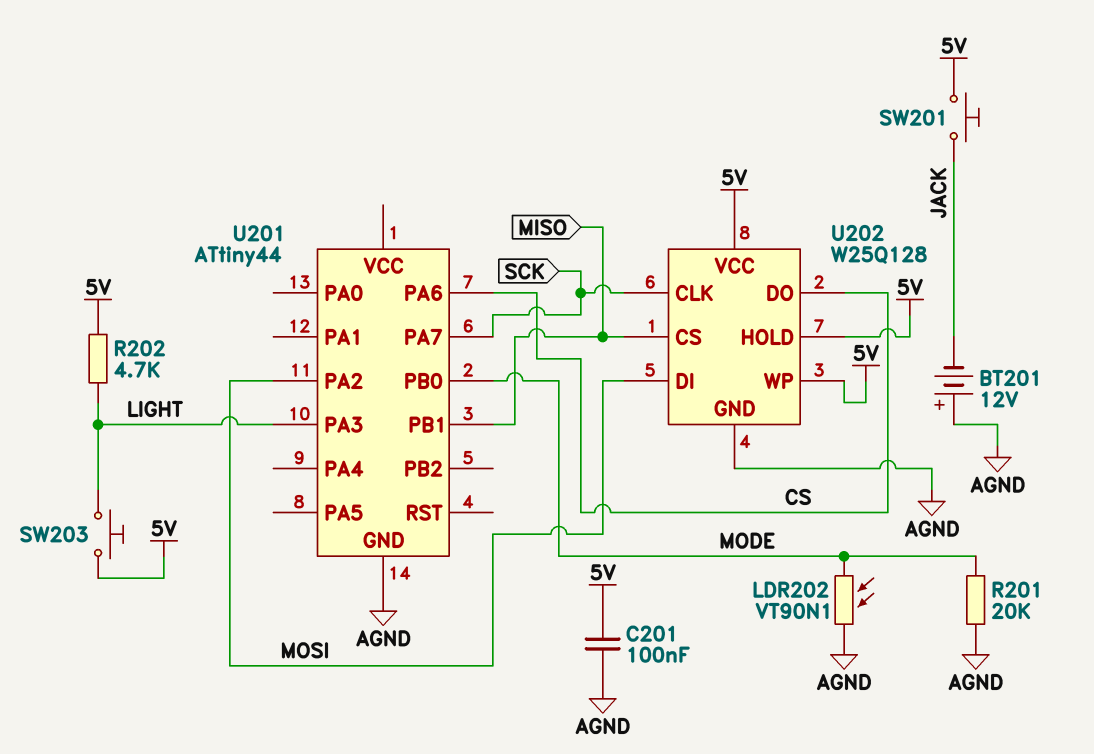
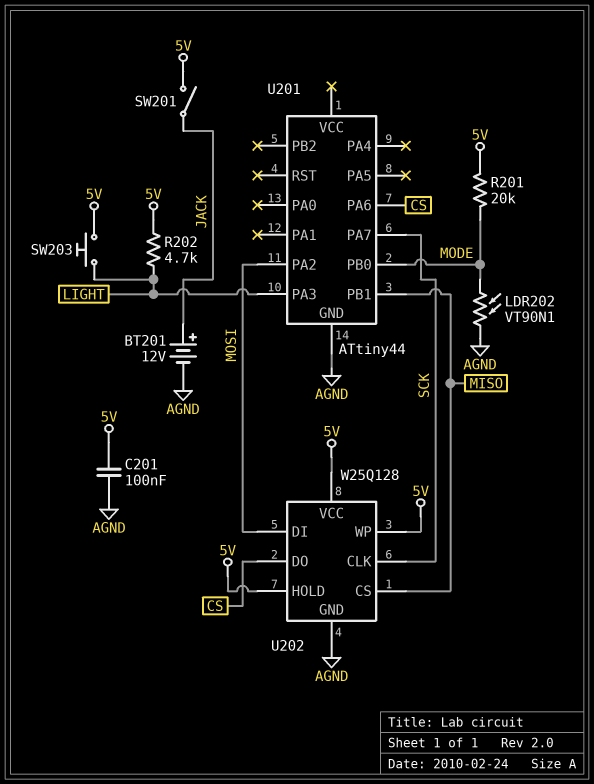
BT201: 12V (plus AGND, minus JACK) -> 12V (plus JACK, minus AGND)
R201: 20k (AGND, MODE) -> 20k (5V, MODE)
SW201: button (5V, JACK) -> switch (5V, JACK)

